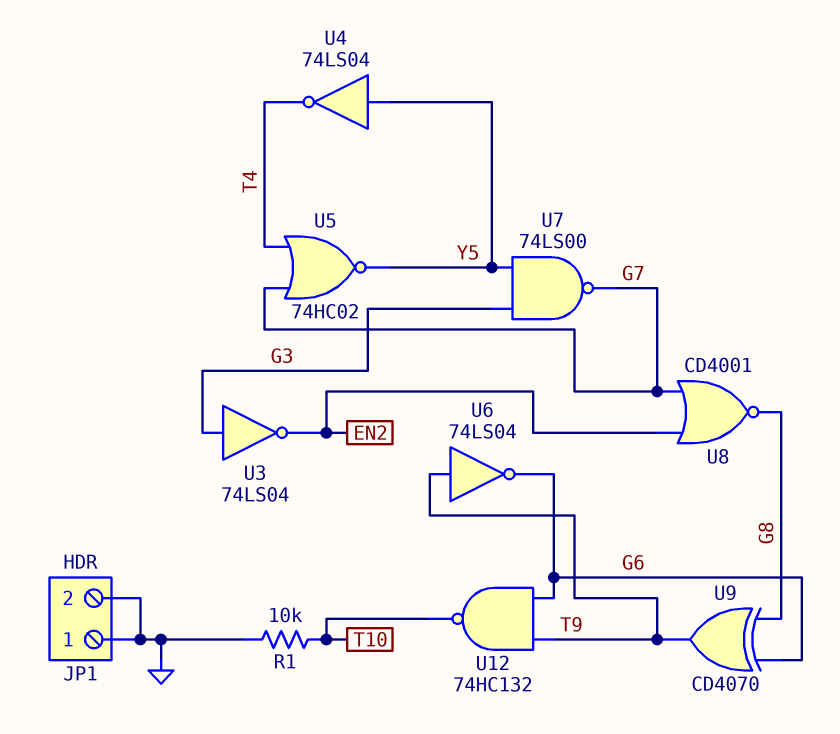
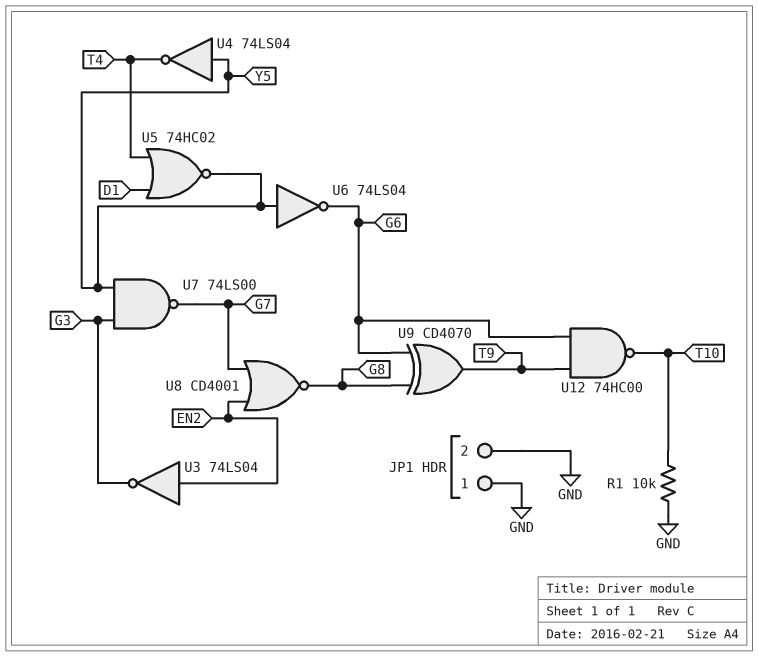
U3: NOT 74LS04 (in G3, out EN2) -> NOT 74LS04 (in EN2, out G3)
U5: NOR 74HC02 (in G7, in T4, out Y5) -> NOR 74HC02 (in D1, in T4, out Y5)
U6: NOT 74LS04 (in T9, out G6) -> NOT 74LS04 (in Y5, out G6)
U12: NAND 74HC132 (in G6, in T9, out T10) -> NAND 74HC00 (in G6, in T9, out T10)

